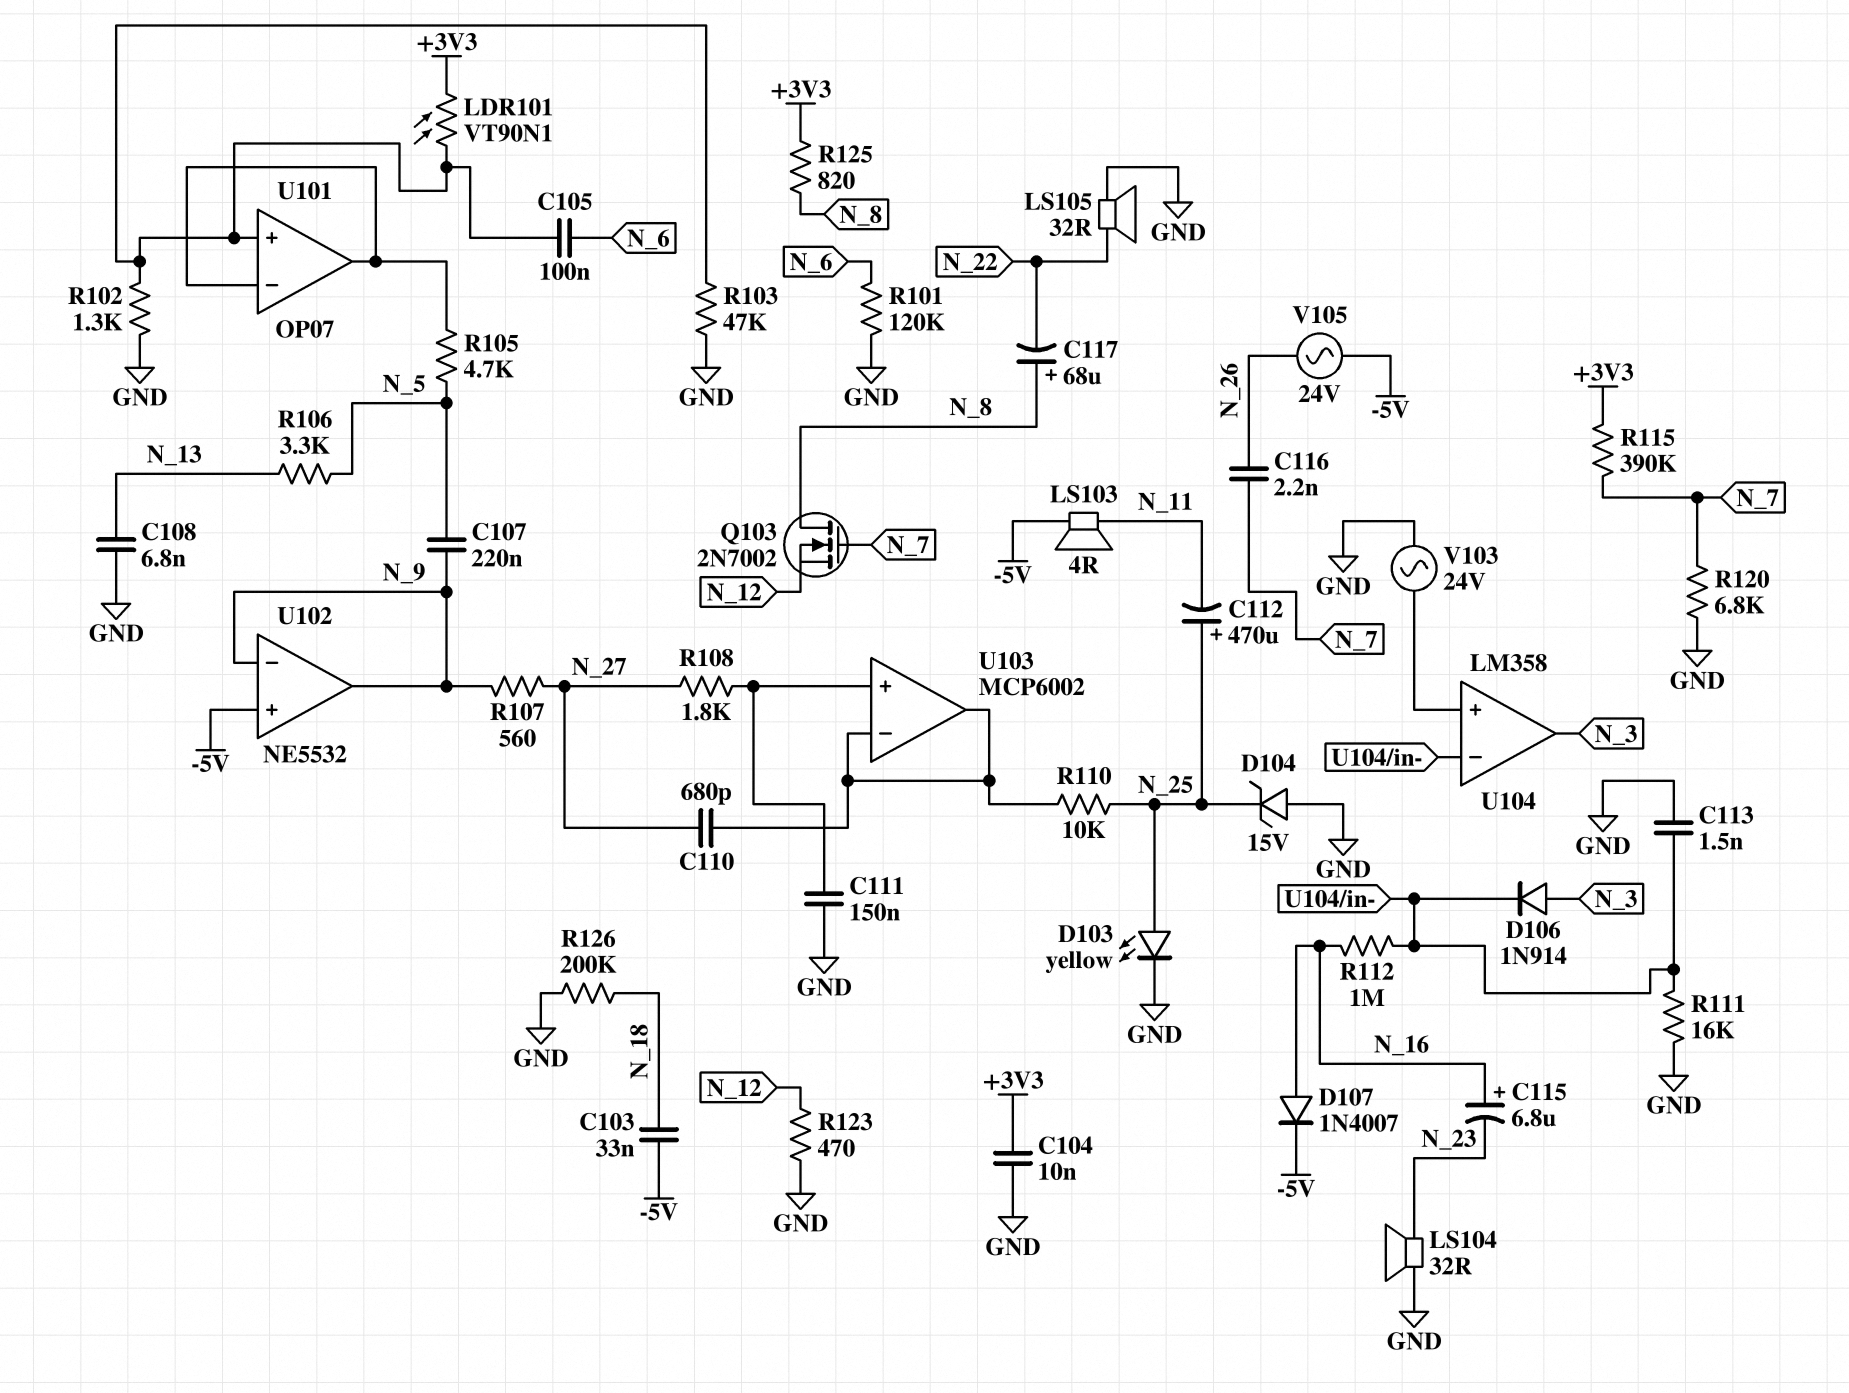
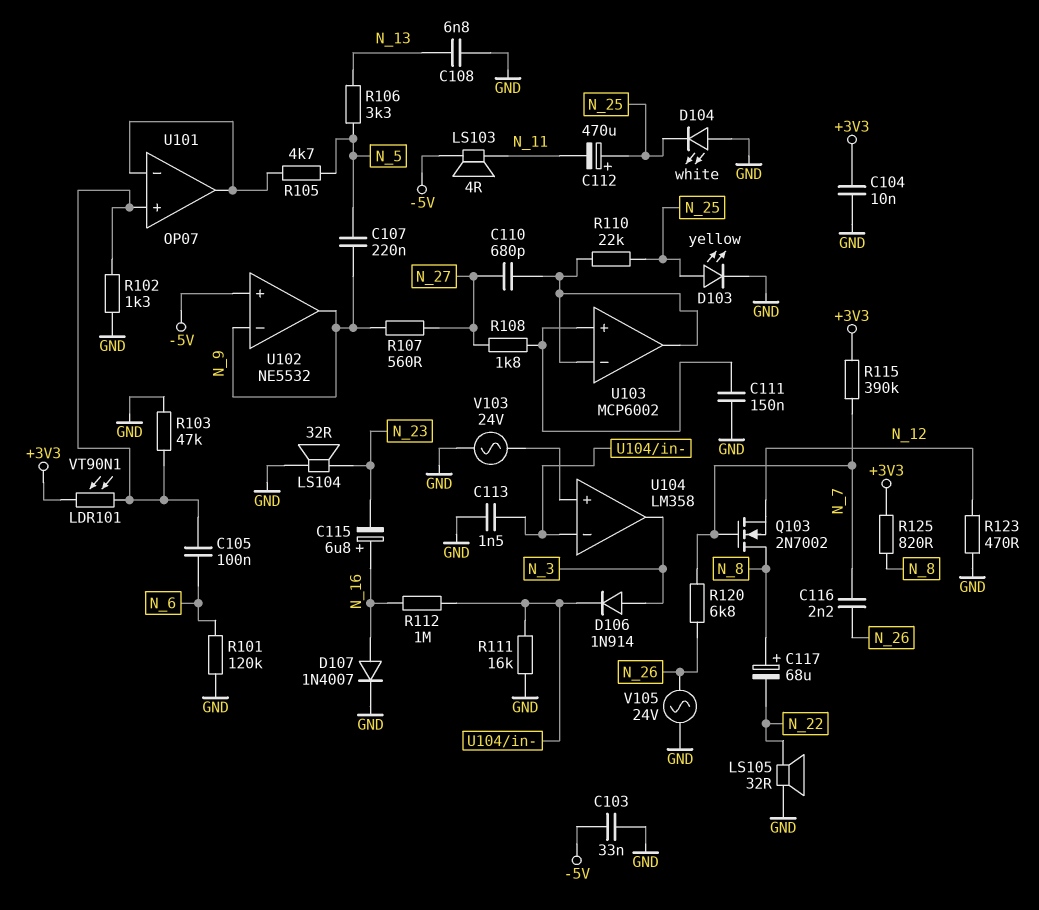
C103: 33nF (-5V, N_18) -> 33nF (-5V, GND)
D104: zener 15V (A GND, K N_25) -> LED white (A GND, K N_25)
D107: diode 1N4007 (A N_16, K -5V) -> diode 1N4007 (A N_16, K GND)
R110: 10k (N_25, U103/in-) -> 22k (N_25, U103/in-)
R120: 6.8k (GND, N_7) -> 6.8k (N_7, N_26)
R126: 200k (GND, N_18) -> none
V105: AC 24V (-5V, N_26) -> AC 24V (GND, N_26)

